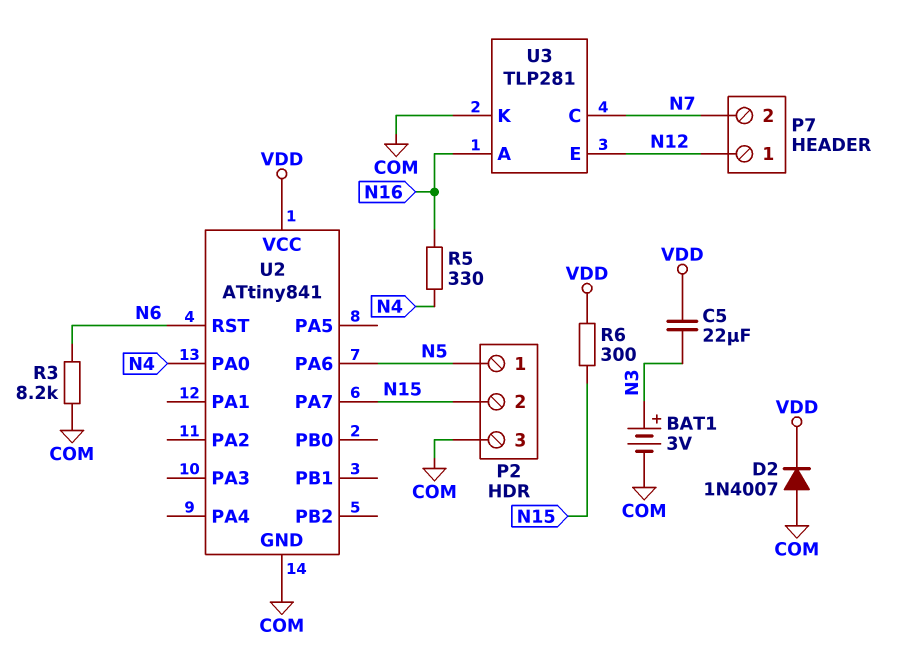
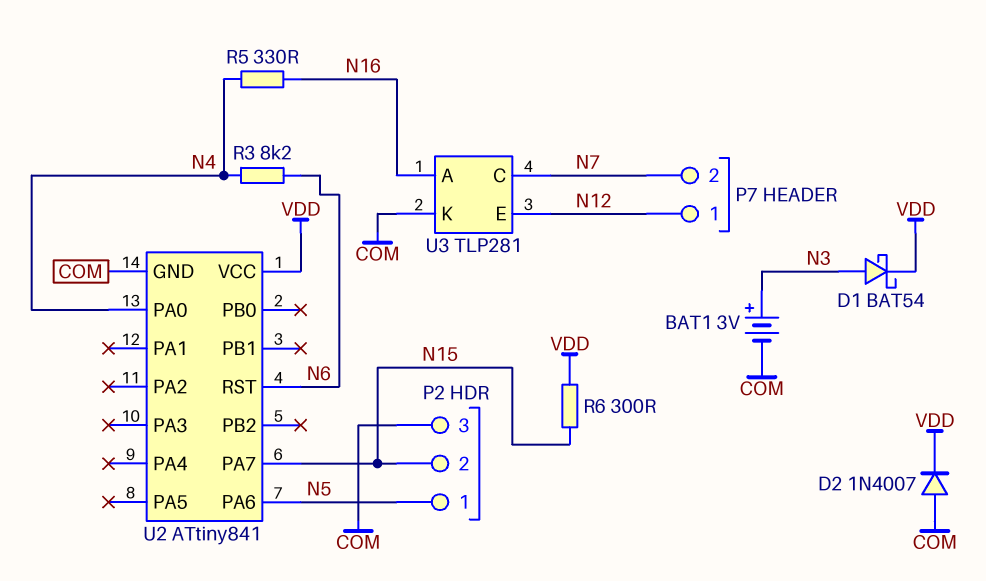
C5: 22uF (N3, VDD) -> none
D1: none -> schottky BAT54 (A N3, K VDD)
R3: 8.2k (COM, N6) -> 8.2k (N4, N6)

